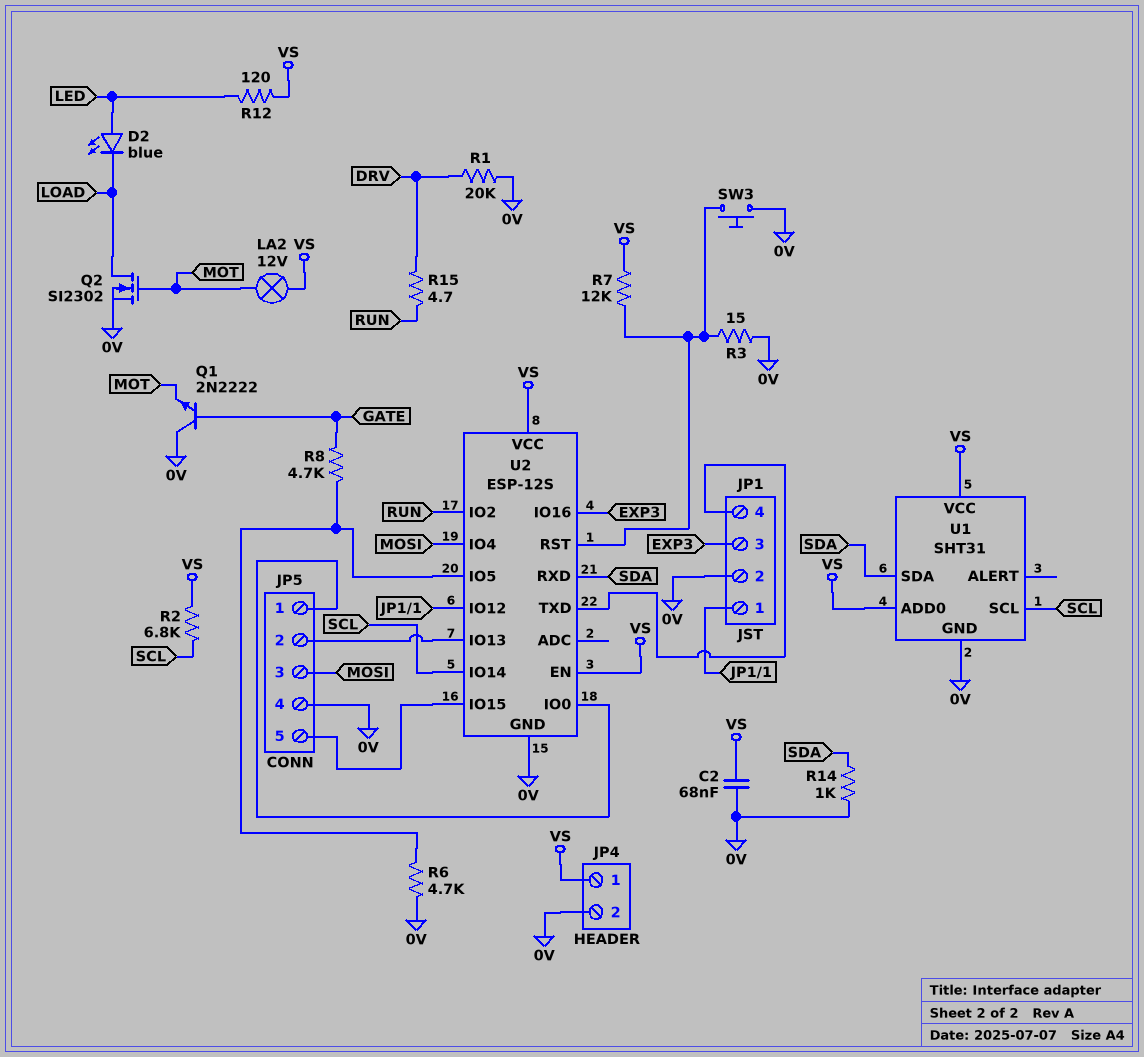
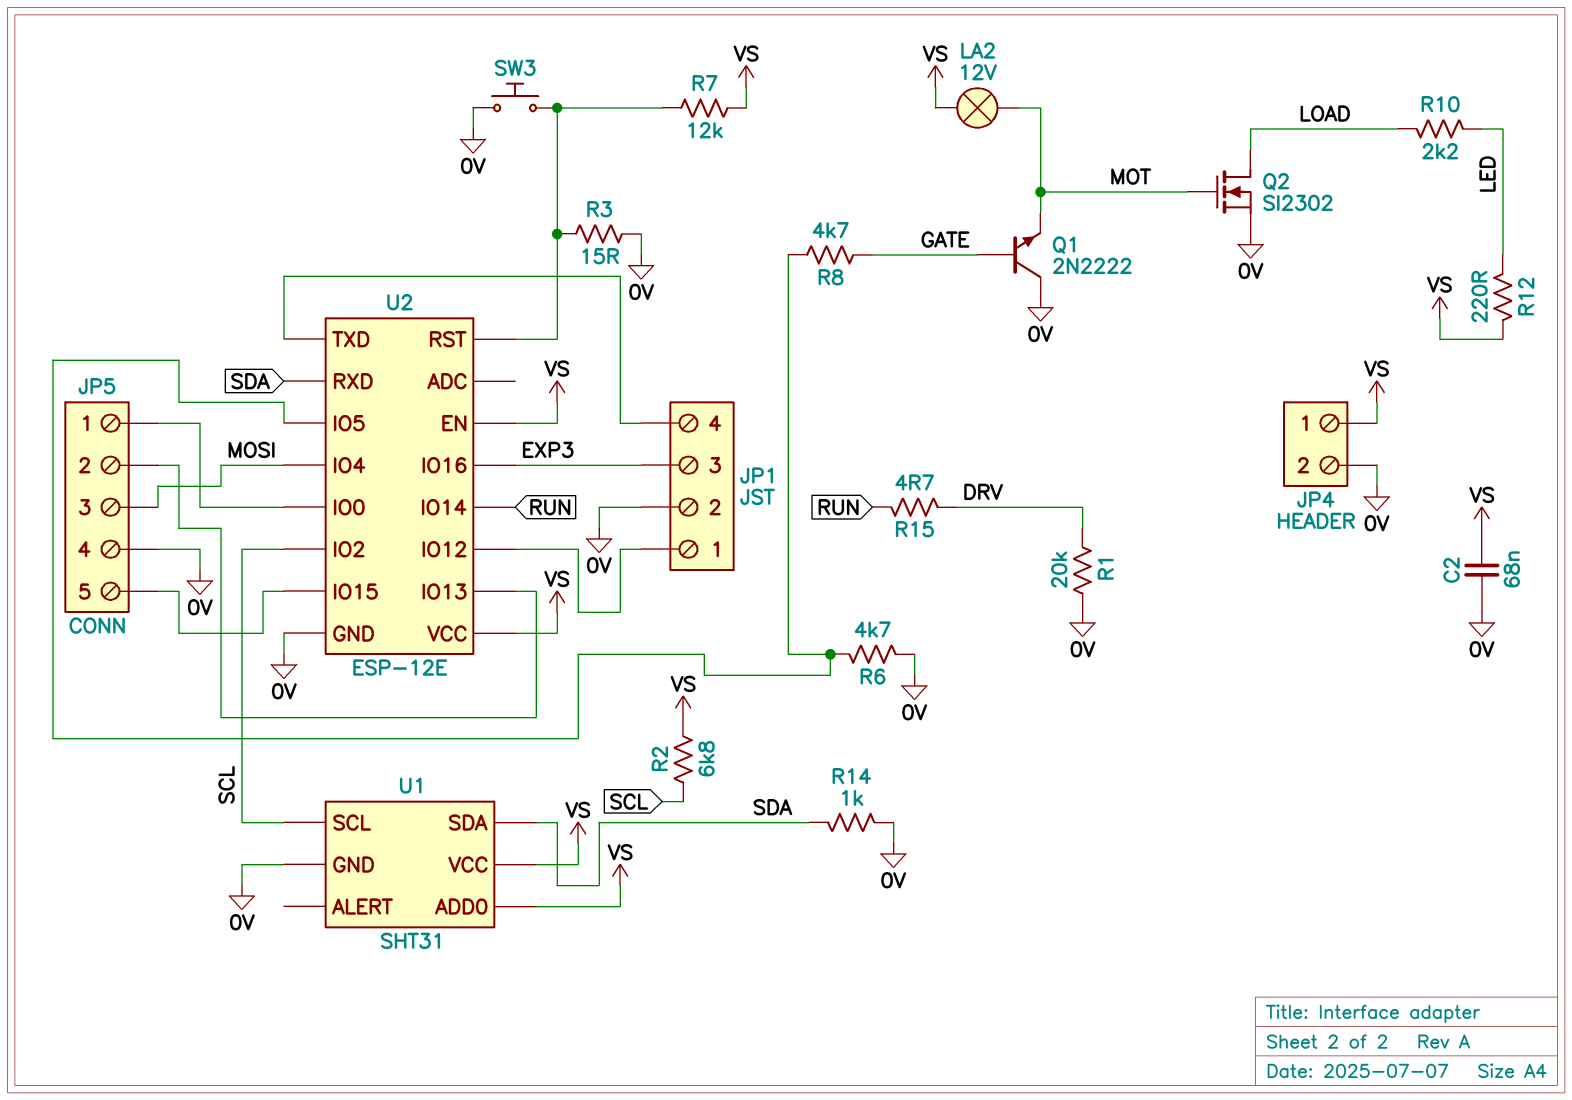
D2: LED blue (A LED, K LOAD) -> none
R10: none -> 2.2k (LED, LOAD)
R12: 120 (LED, VS) -> 220 (LED, VS)
U2: ESP-12S -> ESP-12E
U2 pin IO2: RUN -> SCL
U2 pin IO14: SCL -> RUN

